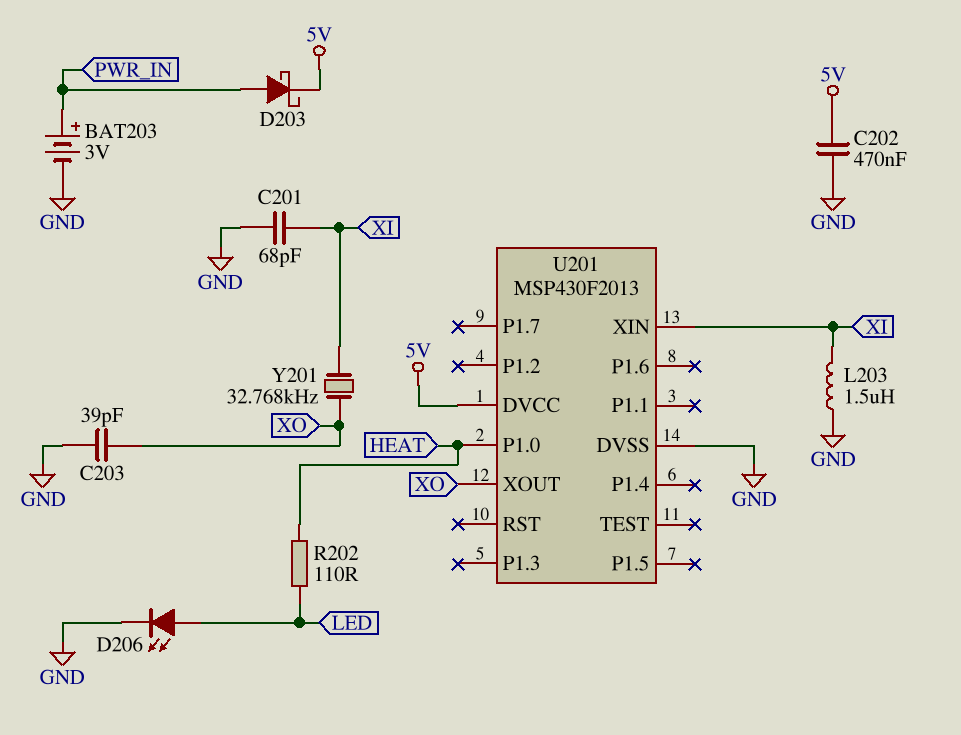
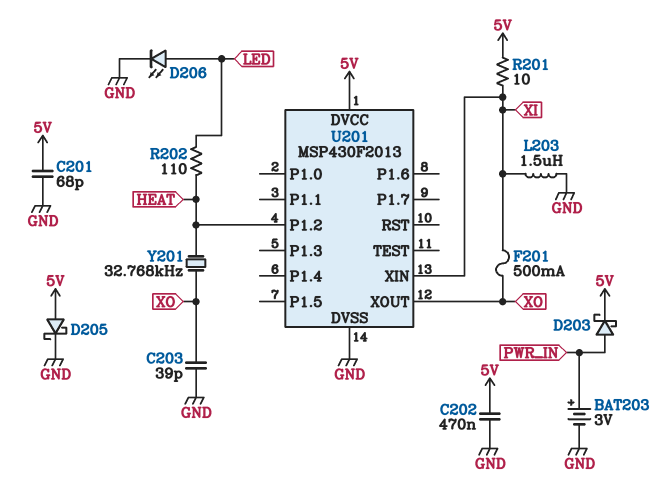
C201: 68pF (GND, XI) -> 68pF (5V, GND)
D205: none -> schottky (A 5V, K GND)
F201: none -> 500mA (XI, XO)
R201: none -> 10 (5V, XI)
U201 pin P1.0: HEAT -> none
U201 pin P1.2: none -> HEAT
Y201: 32.768kHz (XI, XO) -> 32.768kHz (HEAT, XO)

